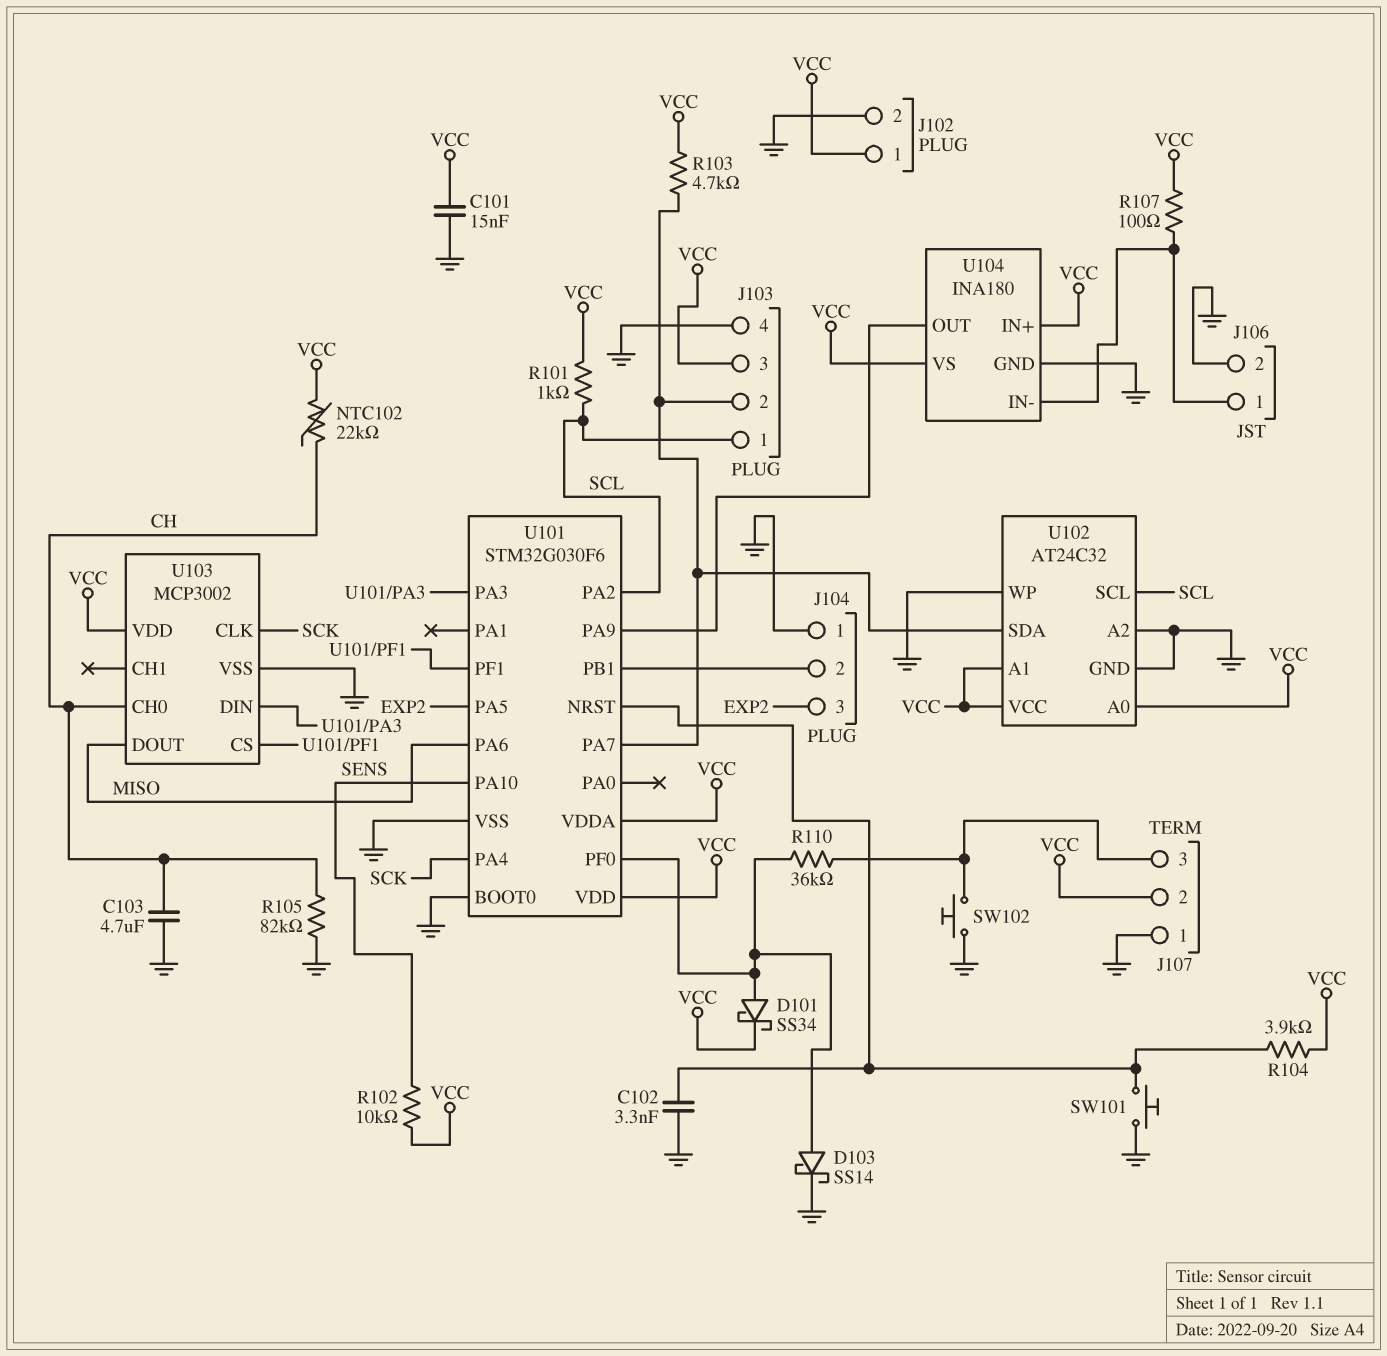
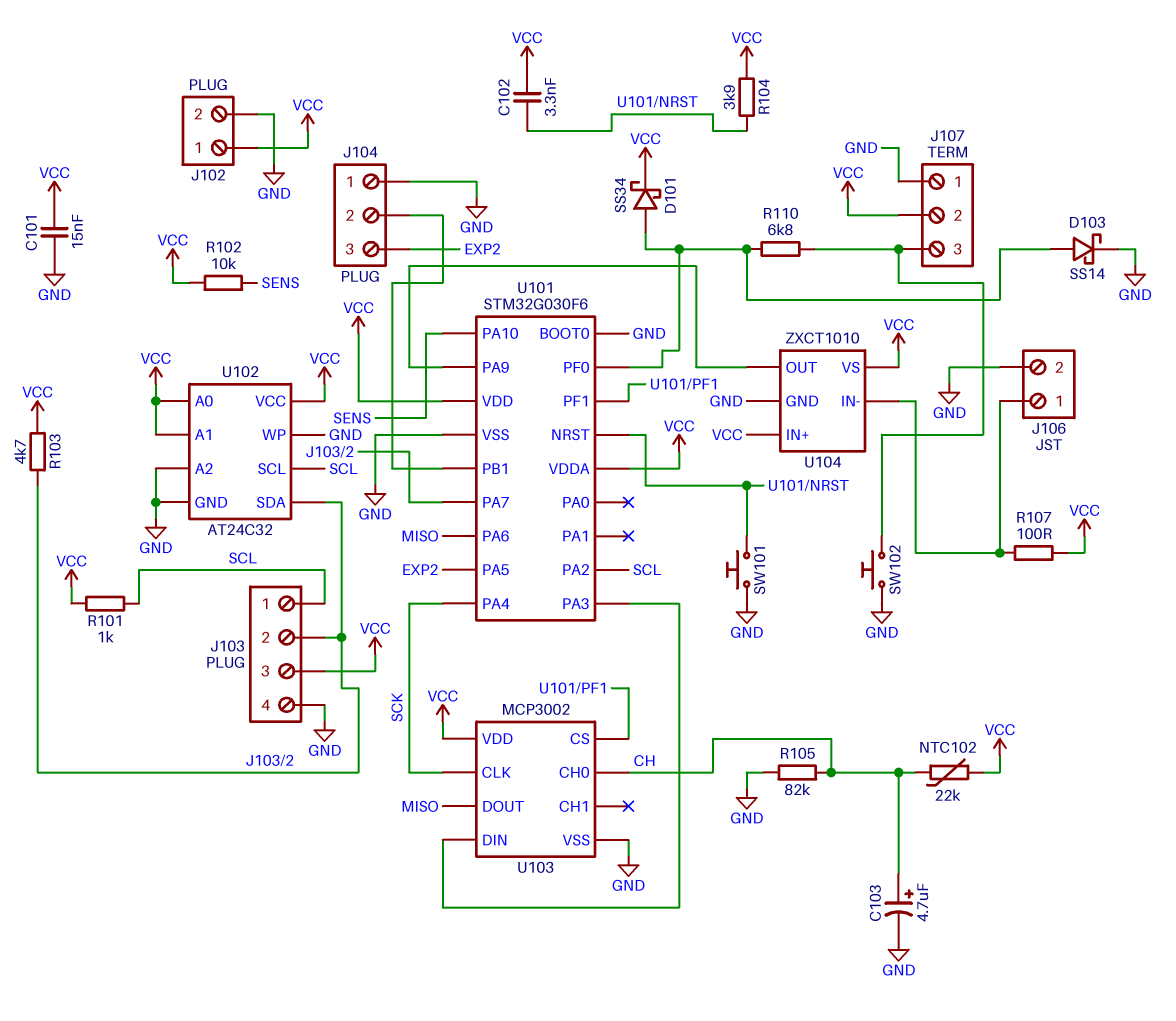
C102: 3.3nF (GND, U101/NRST) -> 3.3nF (U101/NRST, VCC)
C103: 4.7uF (CH, GND) -> 4.7uF (plus CH, minus GND)
R110: 36k (J107/3, U101/PF0) -> 6.8k (J107/3, U101/PF0)
U104: INA180 -> ZXCT1010

